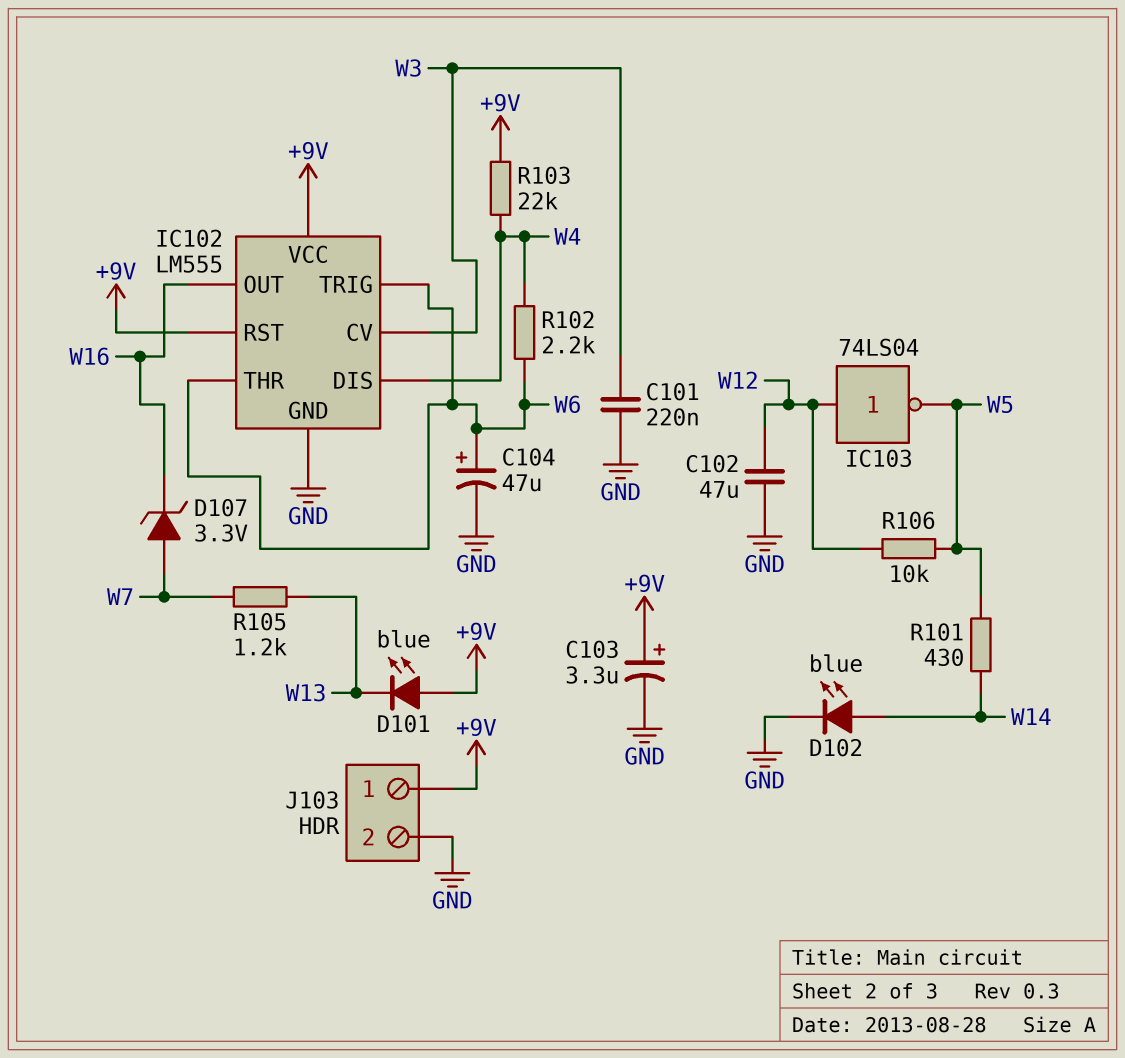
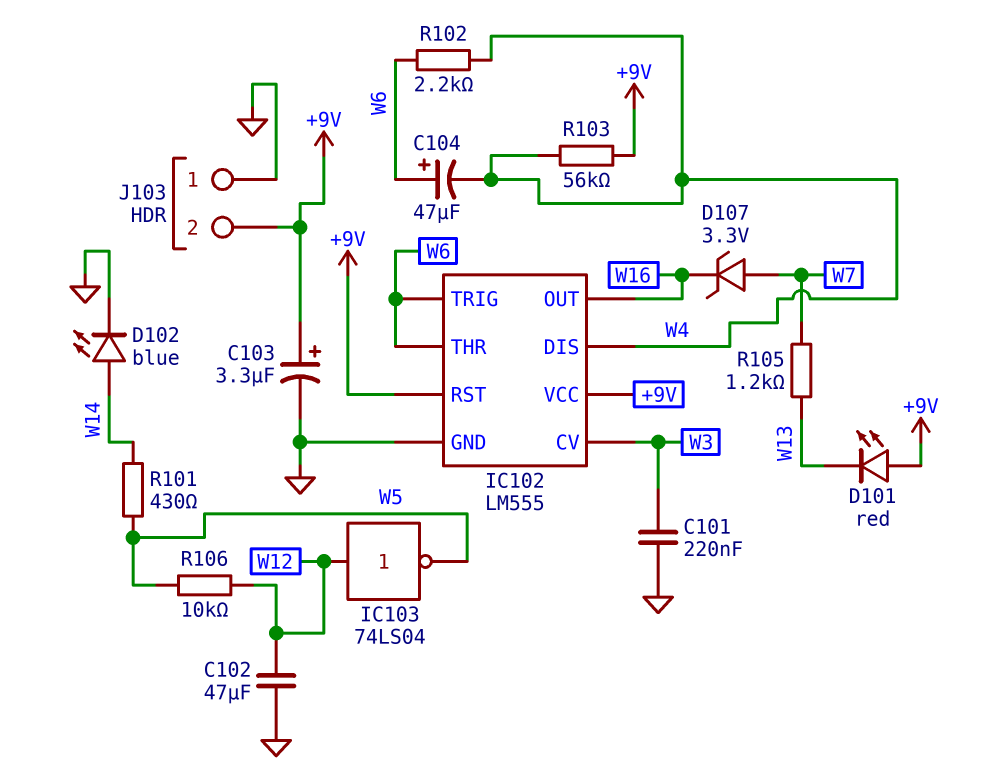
C104: 47uF (plus W6, minus GND) -> 47uF (plus W6, minus W4)
D101: LED blue (A +9V, K W13) -> LED red (A +9V, K W13)
J103 pin 1: +9V -> GND
J103 pin 2: GND -> +9V
R103: 22k (+9V, W4) -> 56k (+9V, W4)

